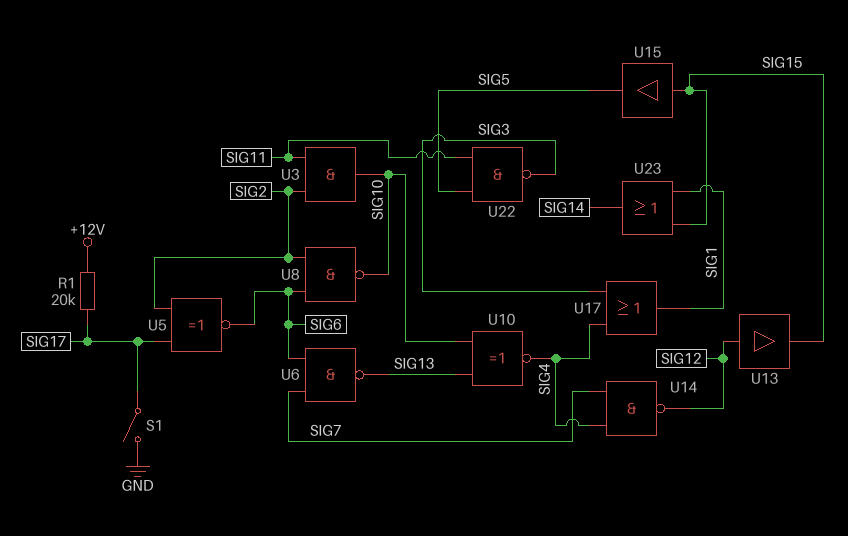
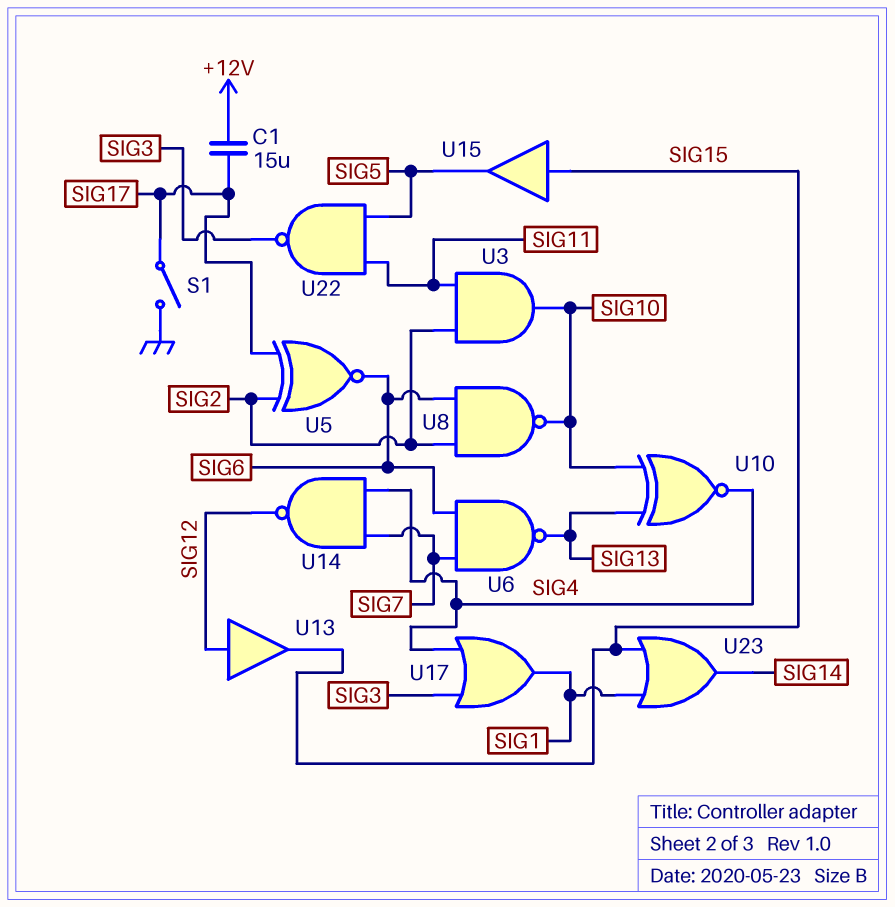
C1: none -> 15uF (+12V, SIG17)
R1: 20k (+12V, SIG17) -> none

